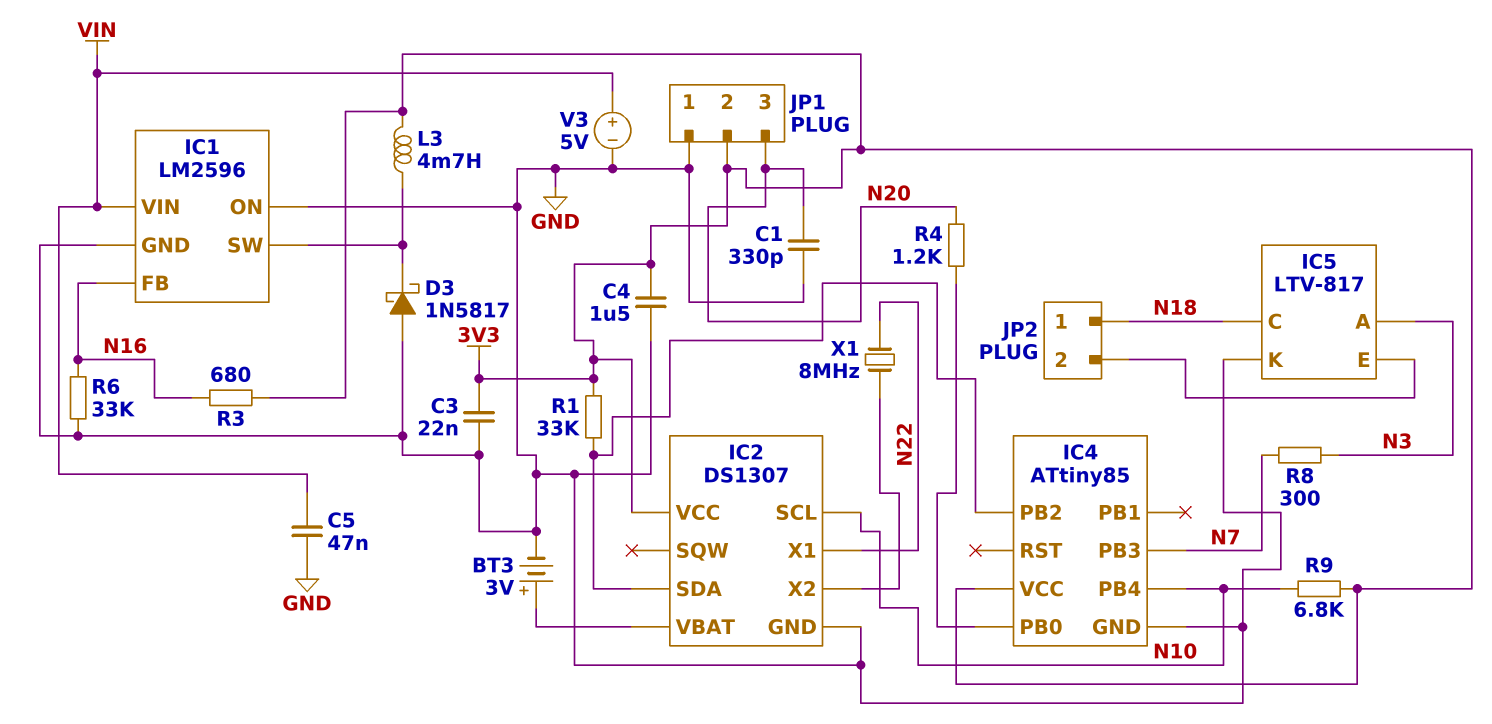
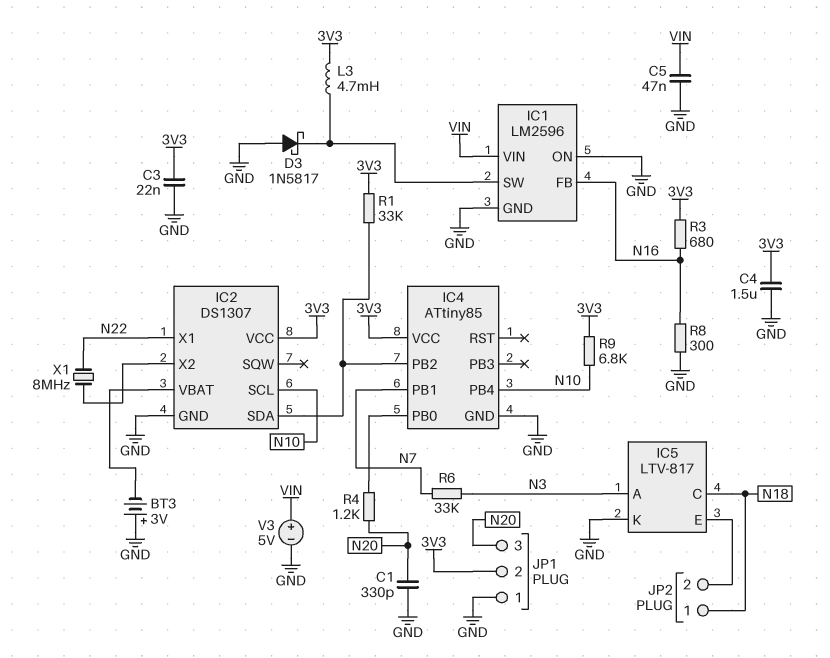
BT3: 3V (plus IC2/VBAT, minus GND) -> 3V (plus GND, minus IC2/VBAT)
IC4 pin PB1: none -> N7
IC4 pin PB3: N7 -> none
R6: 33k (GND, N16) -> 33k (N3, N7)
R8: 300 (N3, N7) -> 300 (GND, N16)

